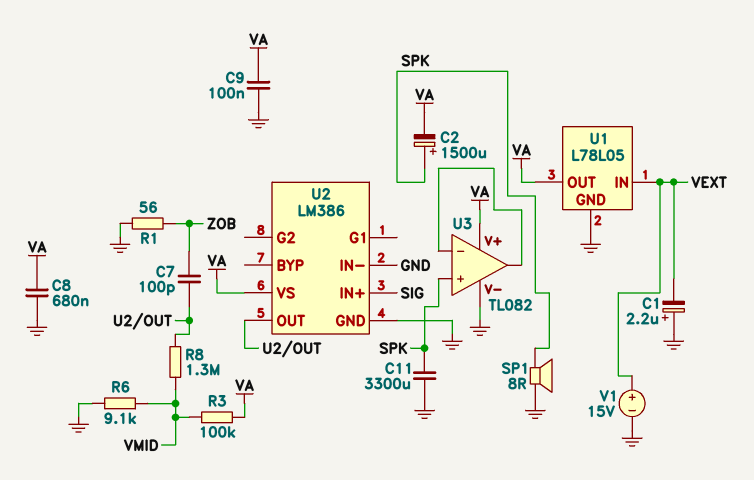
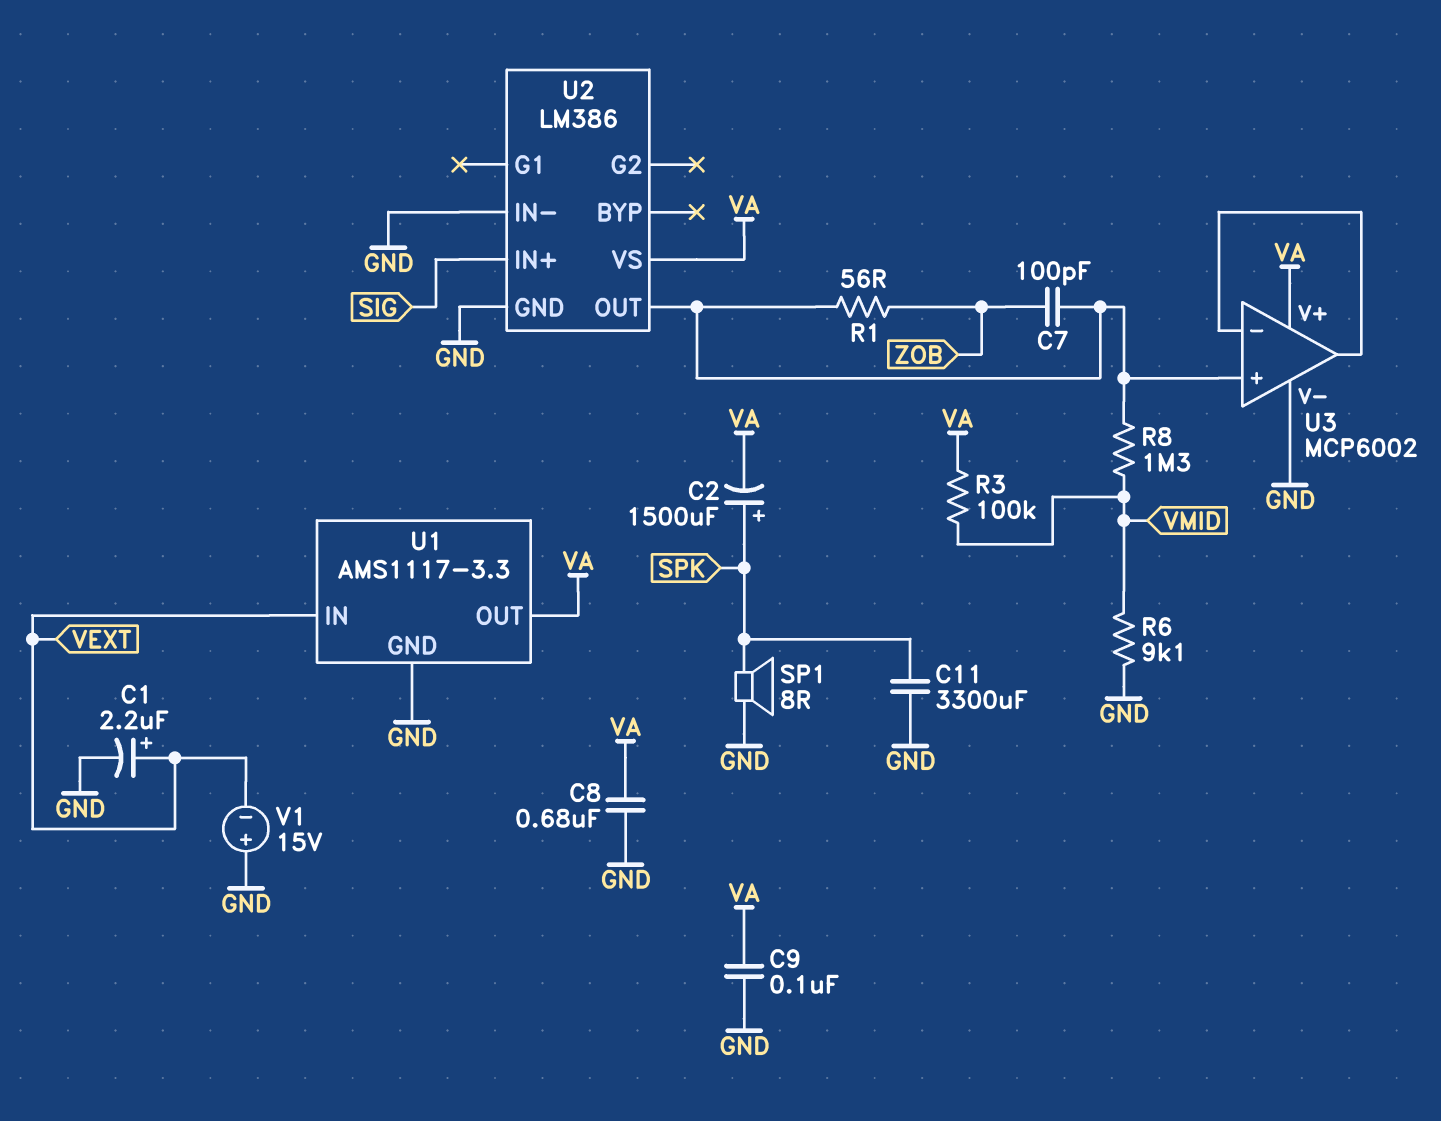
C1: 2.2uF (plus GND, minus VEXT) -> 2.2uF (plus VEXT, minus GND)
R1: 56 (GND, ZOB) -> 56 (U2/OUT, ZOB)
U1: L78L05 -> AMS1117-3.3
U3: TL082 -> MCP6002
U3 pin in+: SPK -> U2/OUT
V1: 15V (plus VEXT, minus GND) -> 15V (plus GND, minus VEXT)

